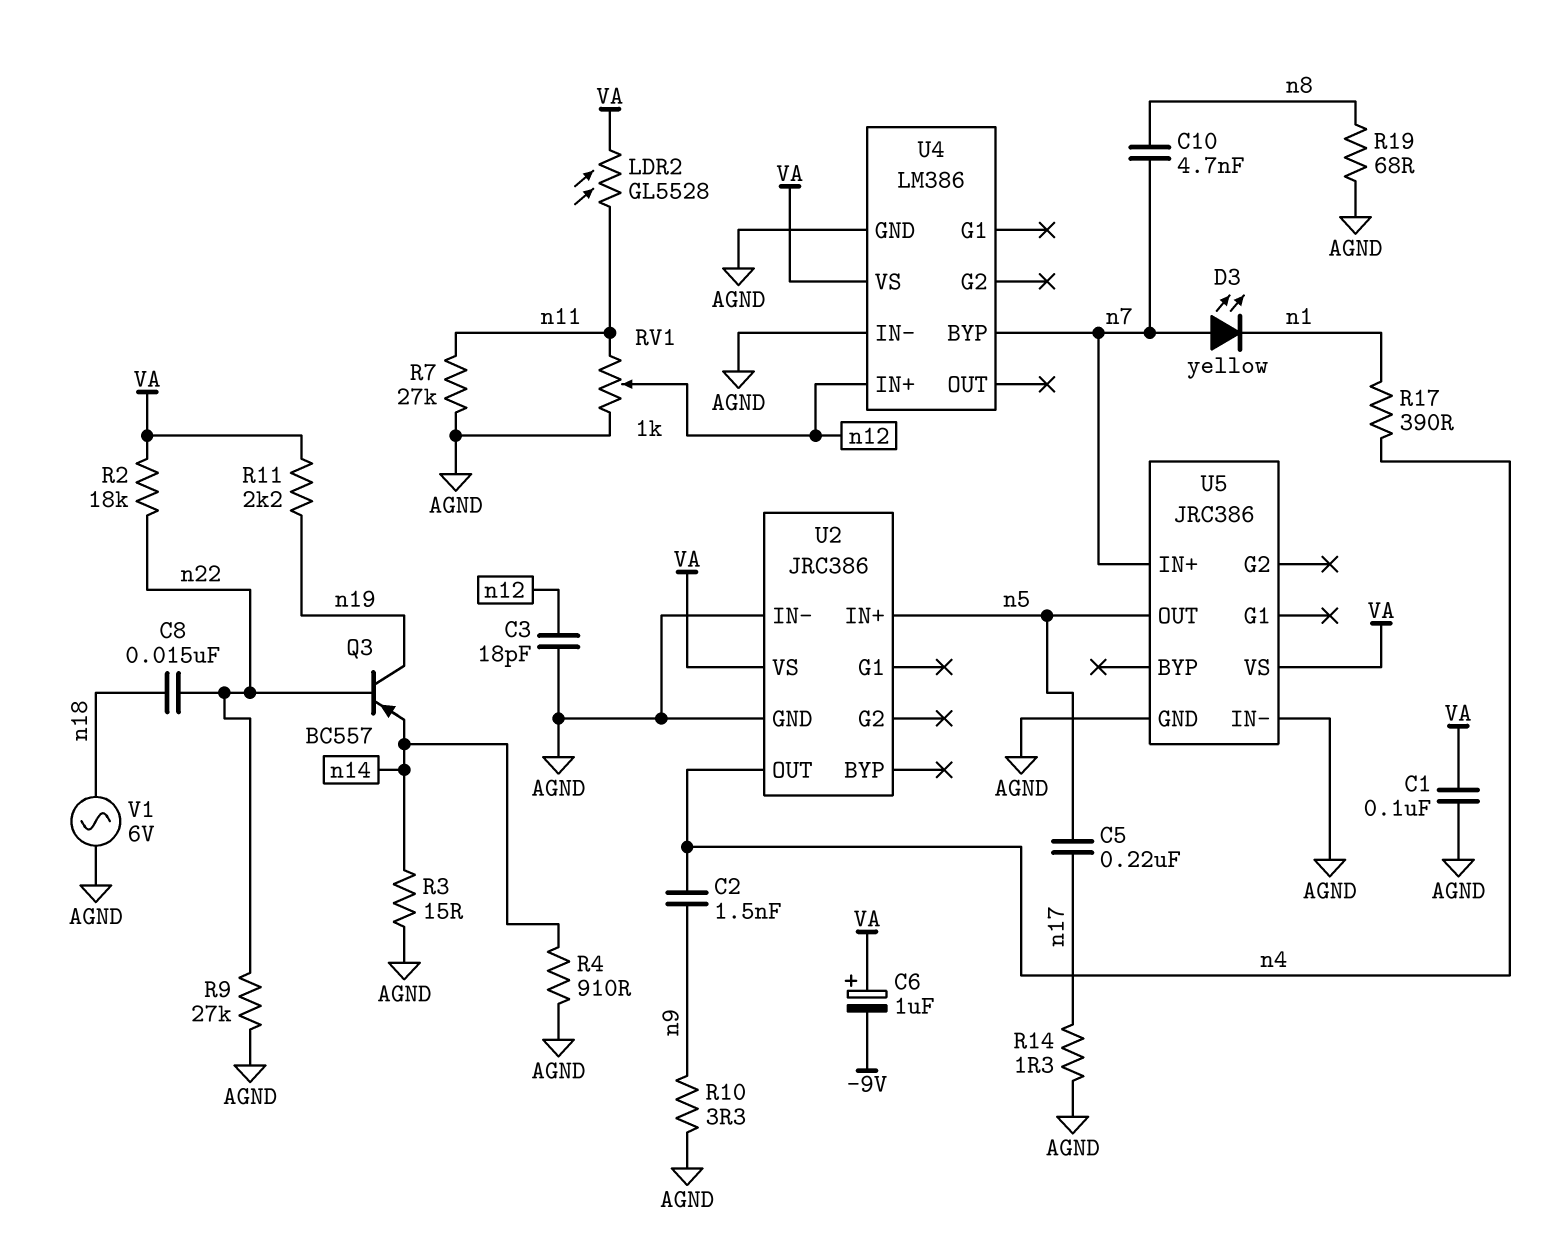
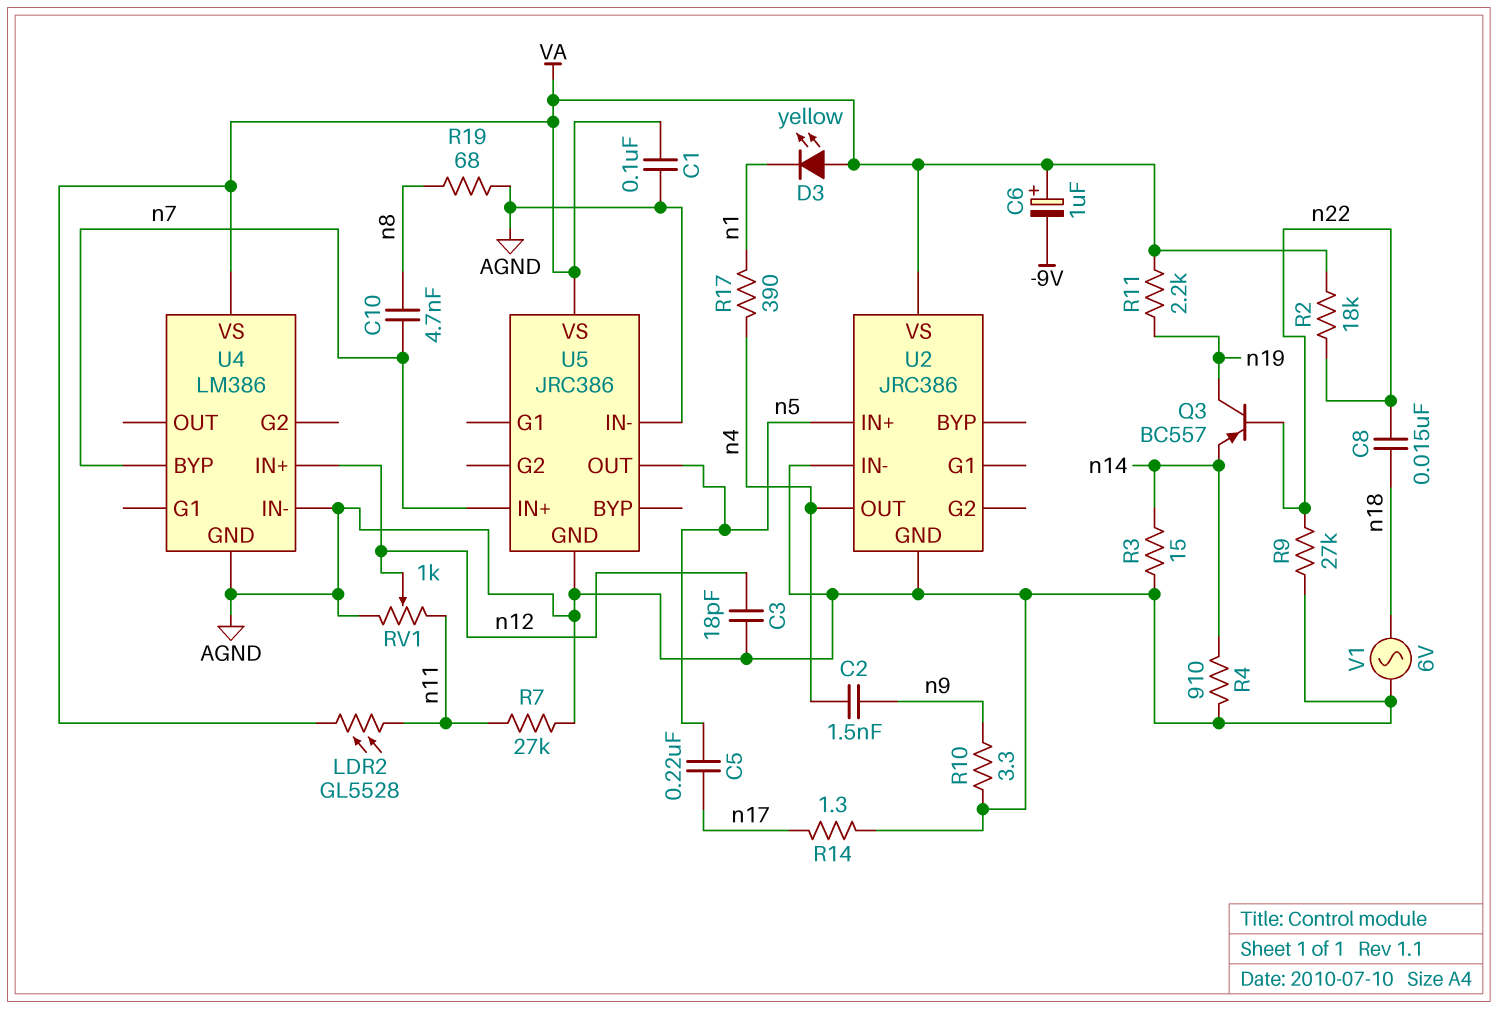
D3: LED yellow (A n7, K n1) -> LED yellow (A VA, K n1)

